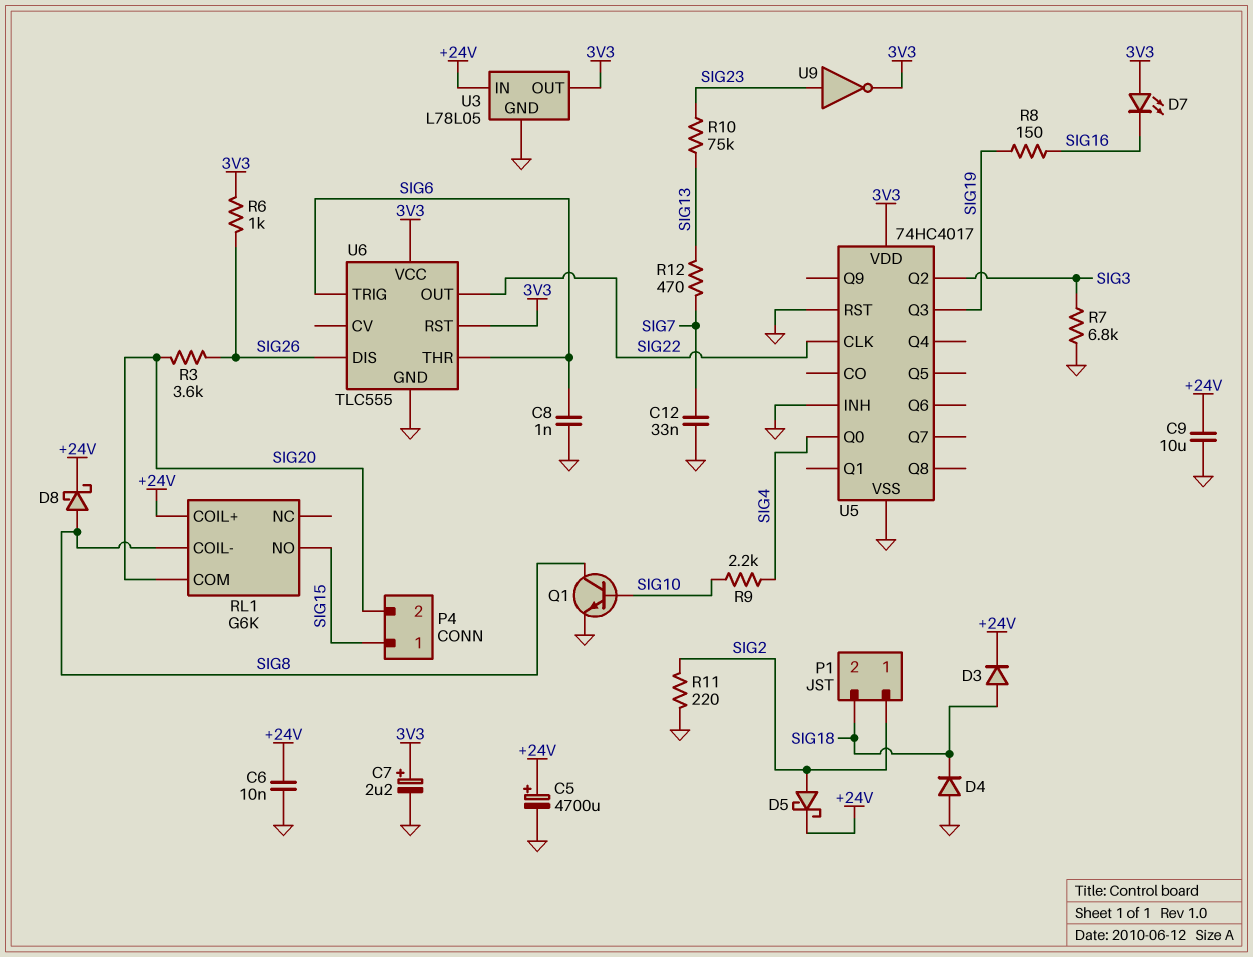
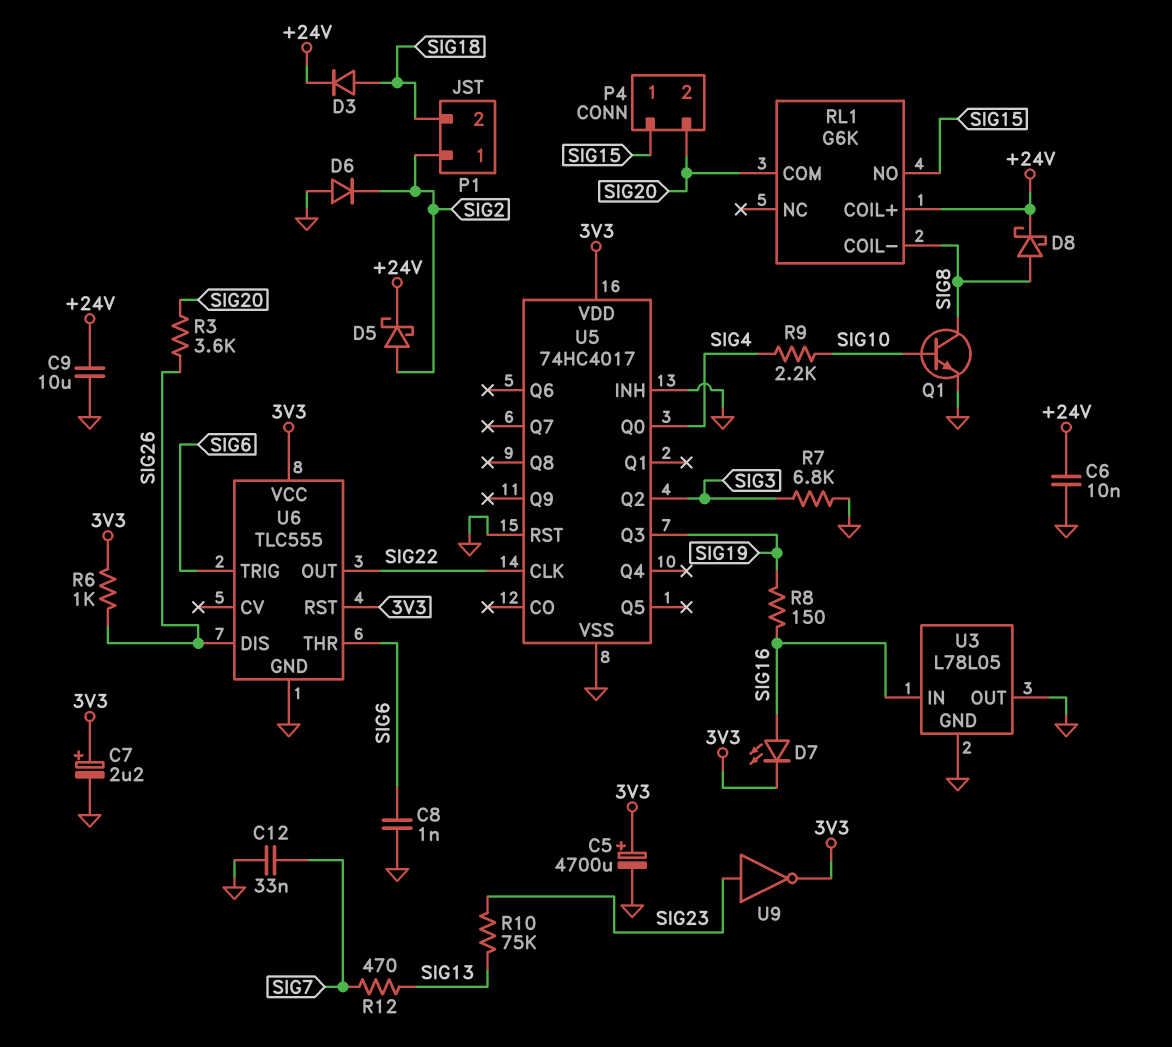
C5: 4700uF (plus +24V, minus GND) -> 4700uF (plus 3V3, minus GND)
D4: diode (A GND, K SIG18) -> none
D6: none -> diode (A GND, K SIG2)
D7: LED (A 3V3, K SIG16) -> LED (A SIG16, K 3V3)
R11: 220 (GND, SIG2) -> none
U3 pin IN: +24V -> SIG16
U3 pin OUT: 3V3 -> GND

